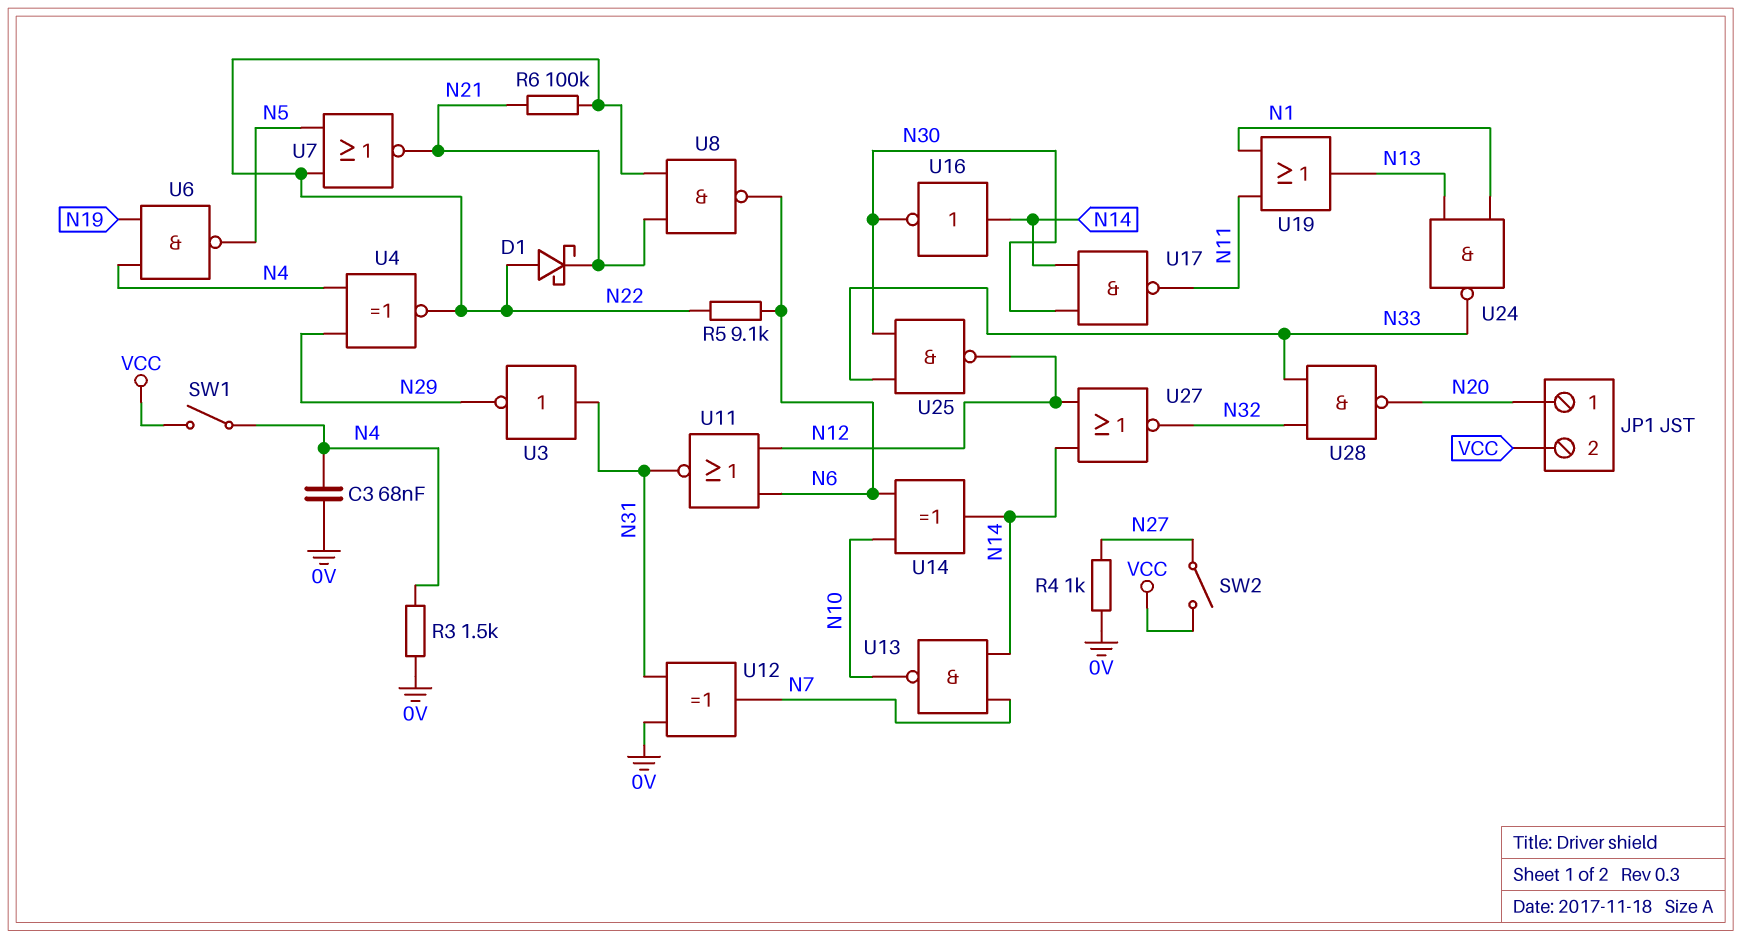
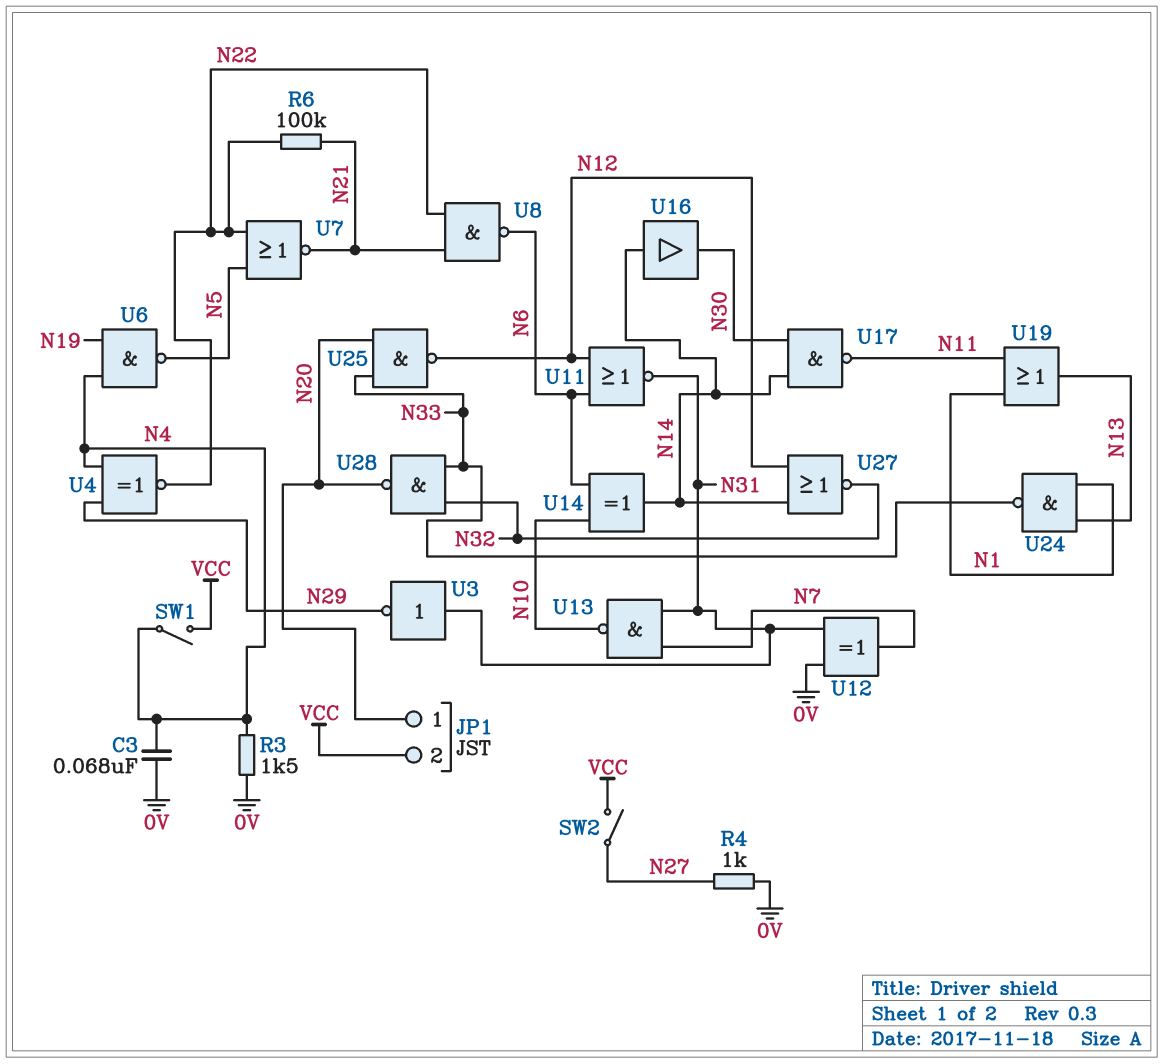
D1: schottky (A N22, K N21) -> none
R5: 9.1k (N6, N22) -> none
U13: NAND (in N7, in N14, out N10) -> NAND (in N7, in N31, out N10)
U16: NOT (in N14, out N30) -> buffer (in N14, out N30)
U25: NAND (in N30, in N33, out N12) -> NAND (in N20, in N33, out N12)

